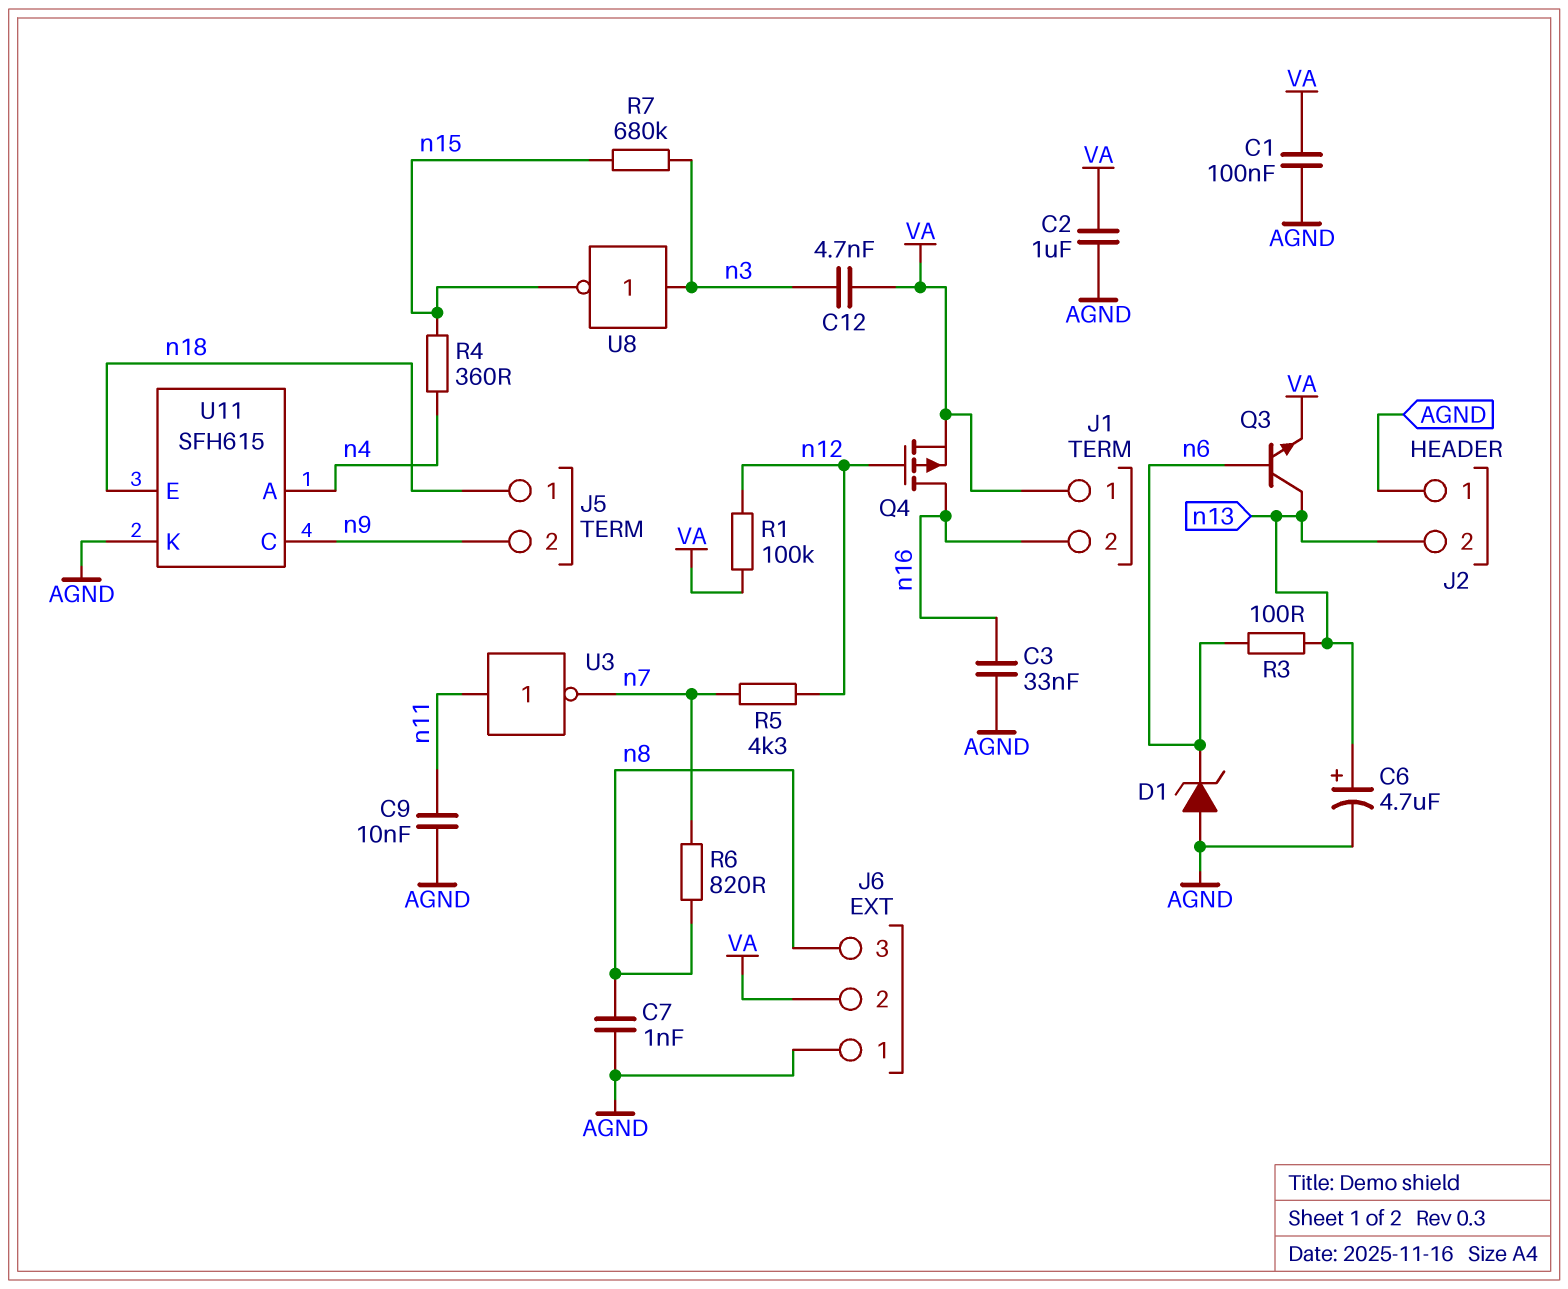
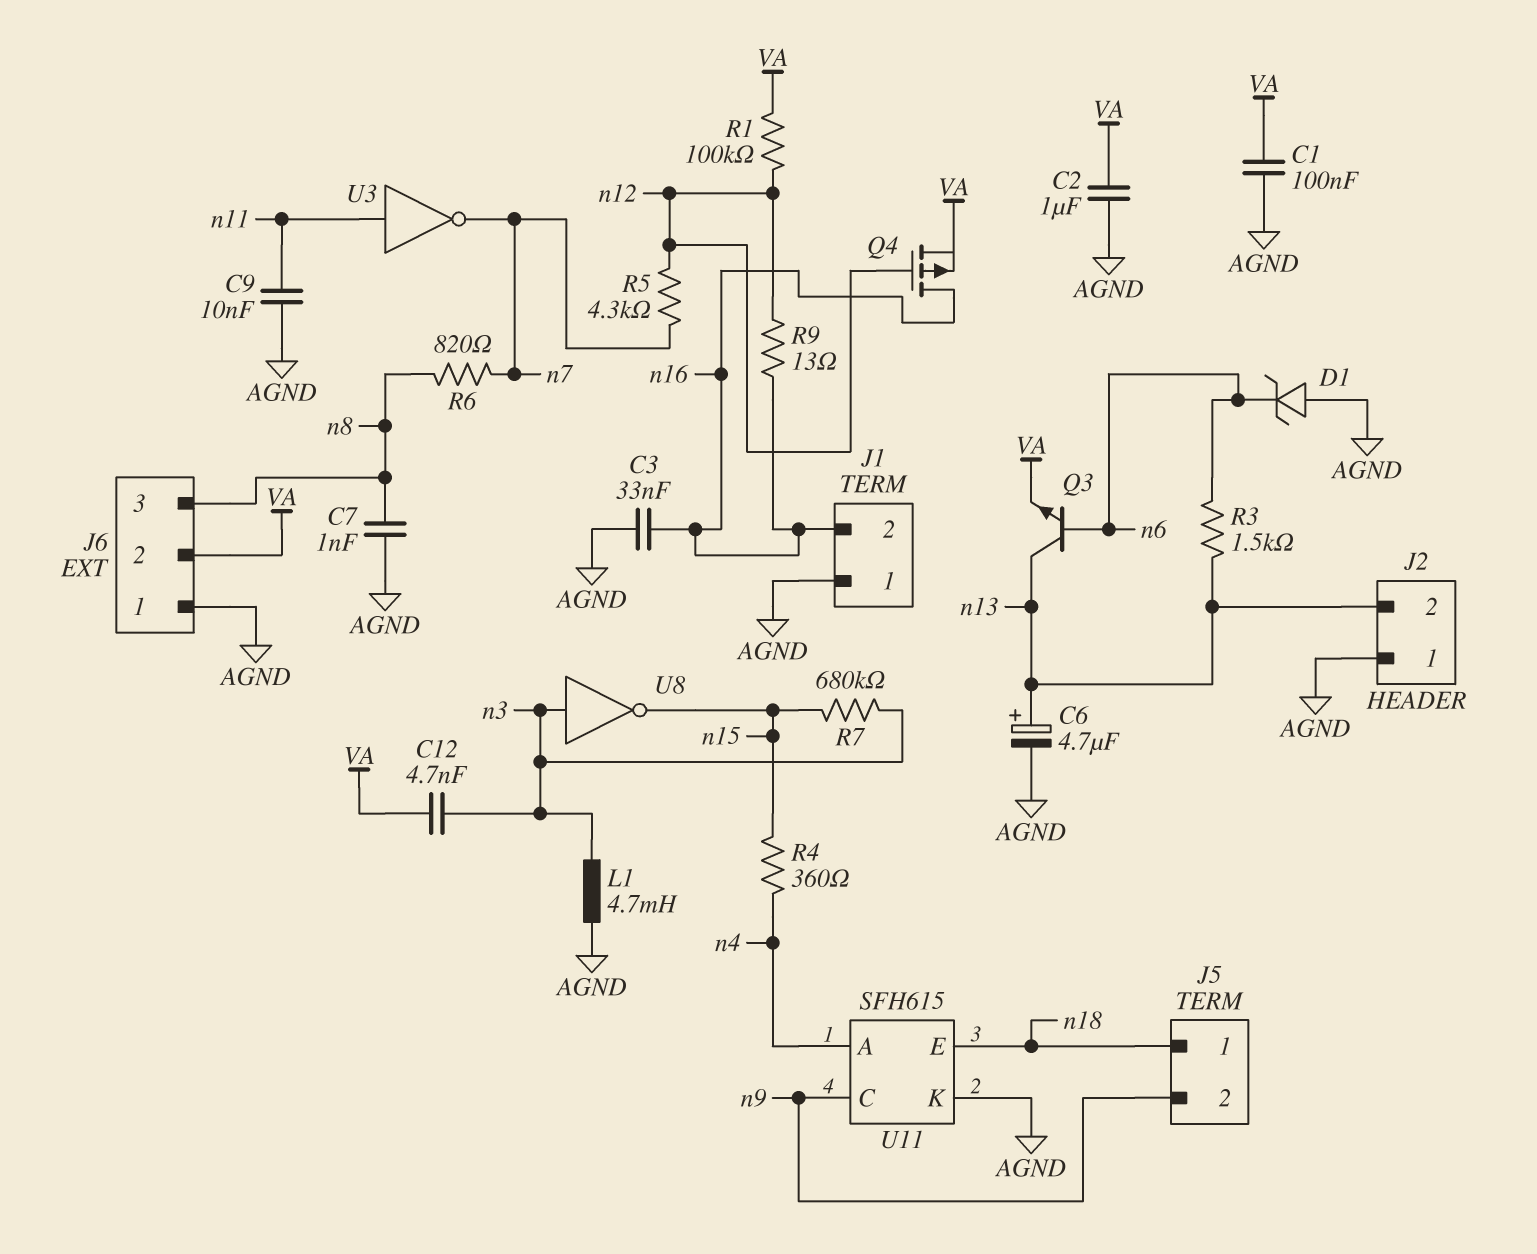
J1 pin 1: VA -> AGND
L1: none -> 4.7mH (AGND, n3)
R3: 100 (n6, n13) -> 1.5k (n6, n13)
R9: none -> 13 (n12, n16)

